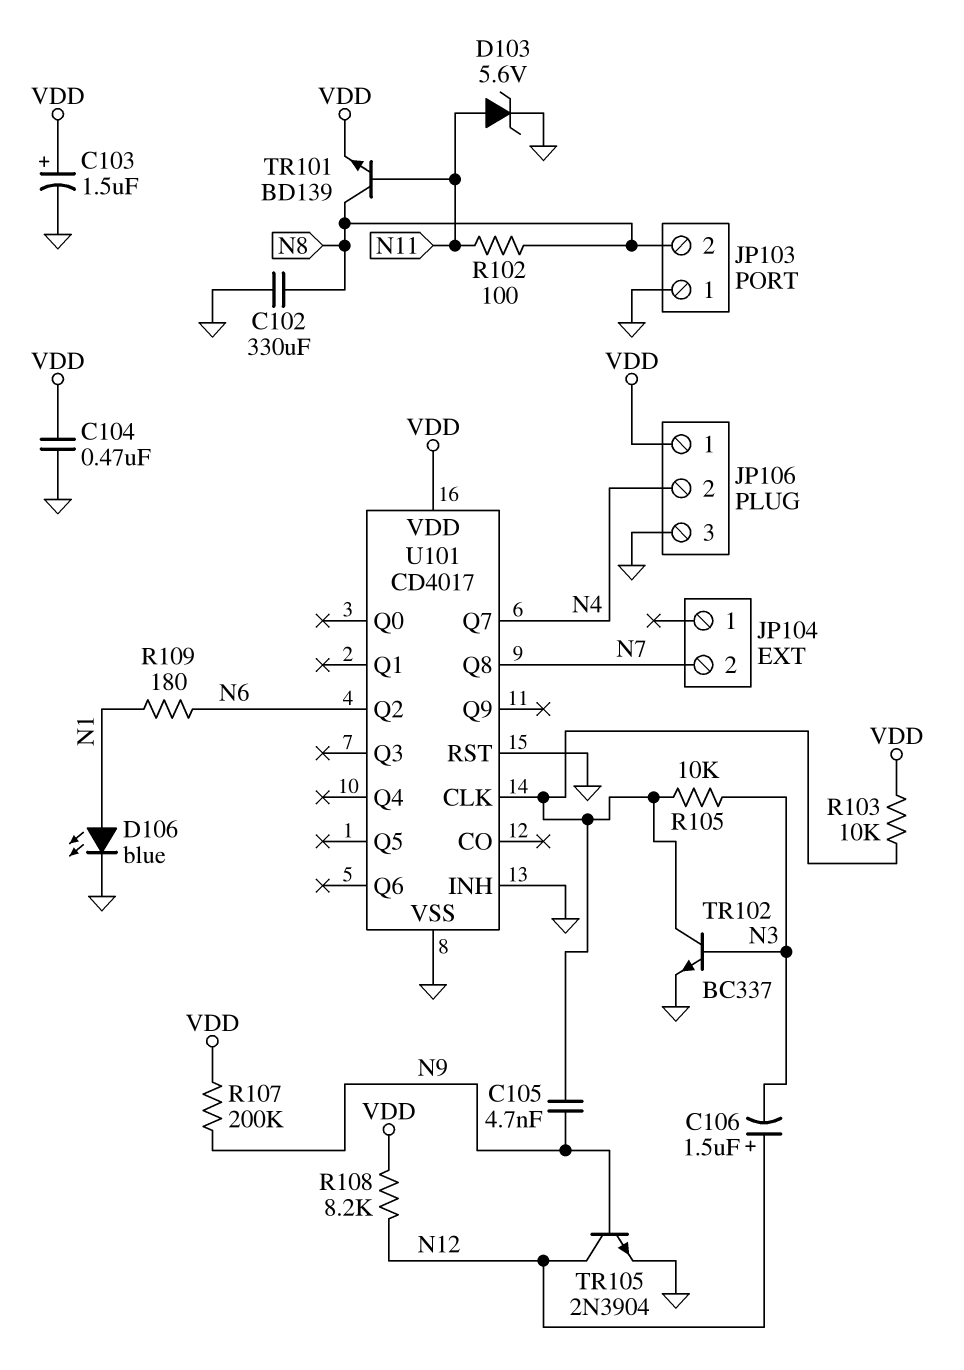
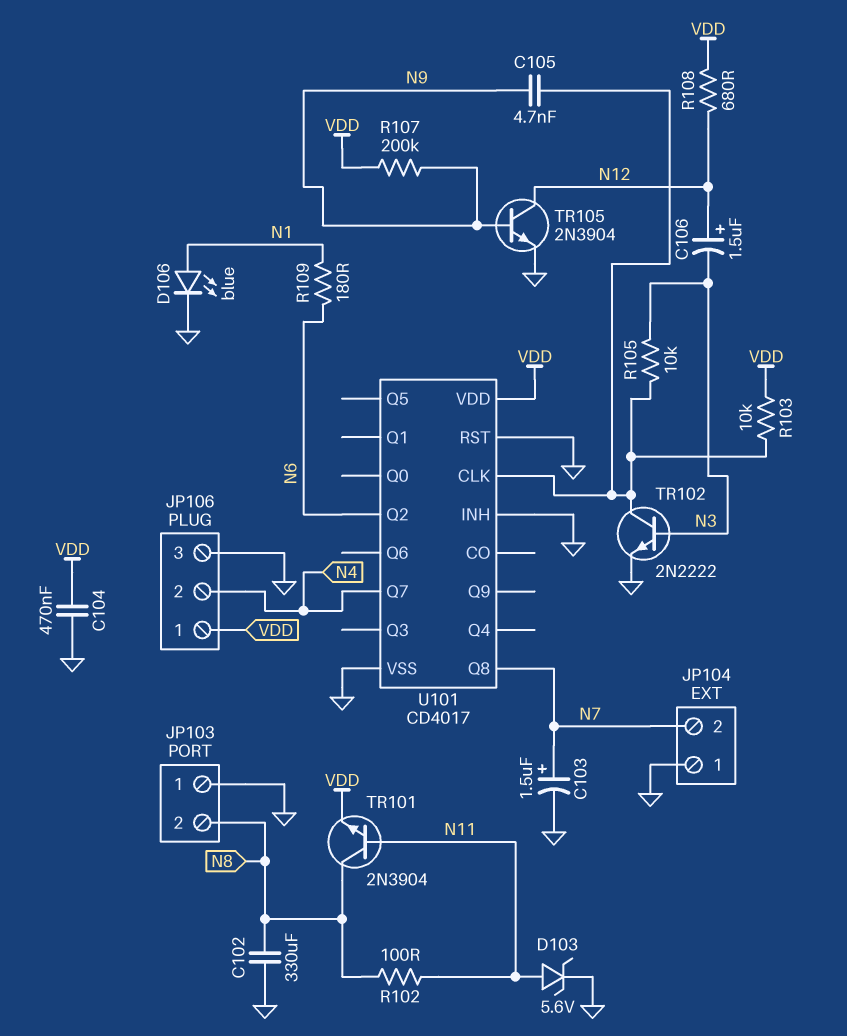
C103: 1.5uF (plus VDD, minus GND) -> 1.5uF (plus N7, minus GND)
JP104 pin 1: none -> GND
R108: 8.2k (N12, VDD) -> 680 (N12, VDD)
TR101: NPN BD139 (B N11, C N8, E VDD) -> NPN 2N3904 (B N11, C N8, E VDD)
TR102: NPN BC337 (B N3, C U101/CLK, E GND) -> NPN 2N2222 (B N3, C U101/CLK, E GND)

